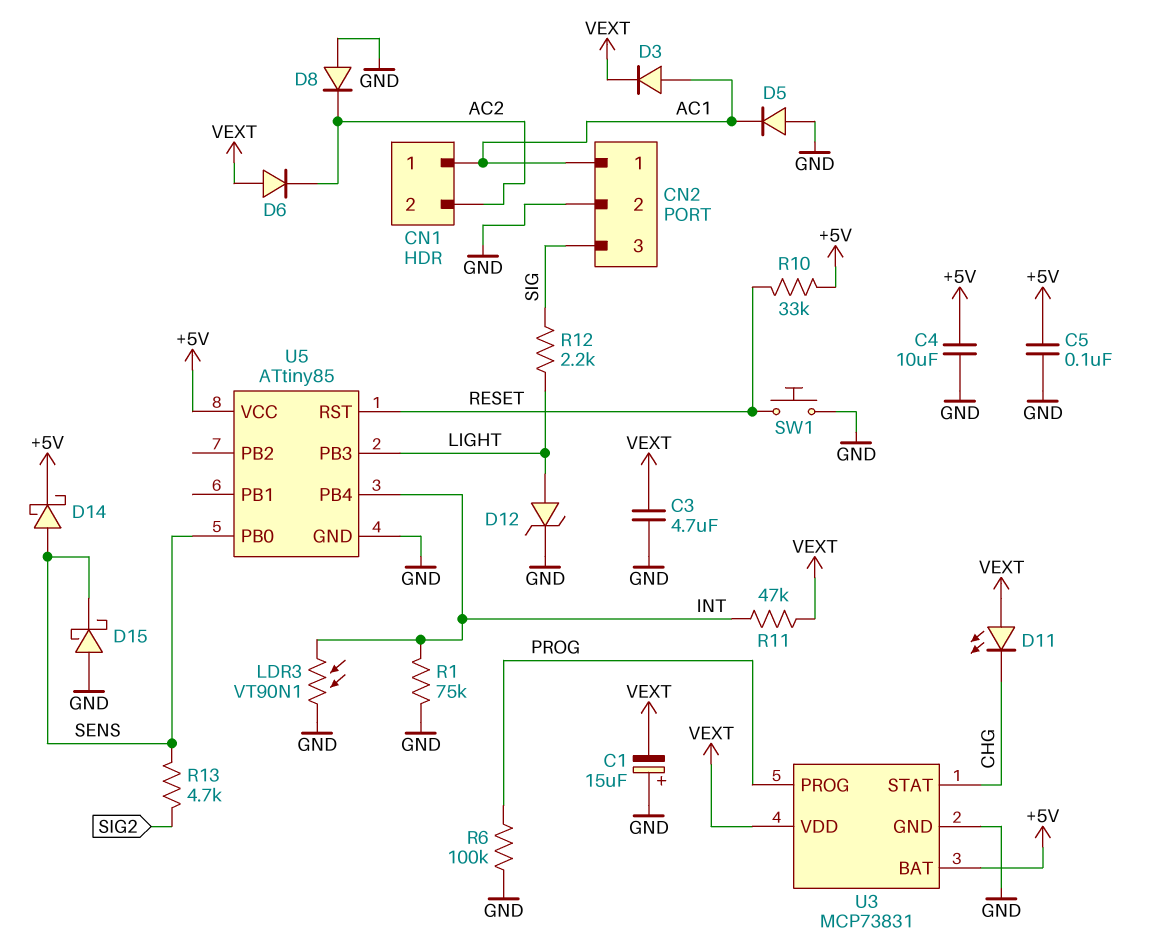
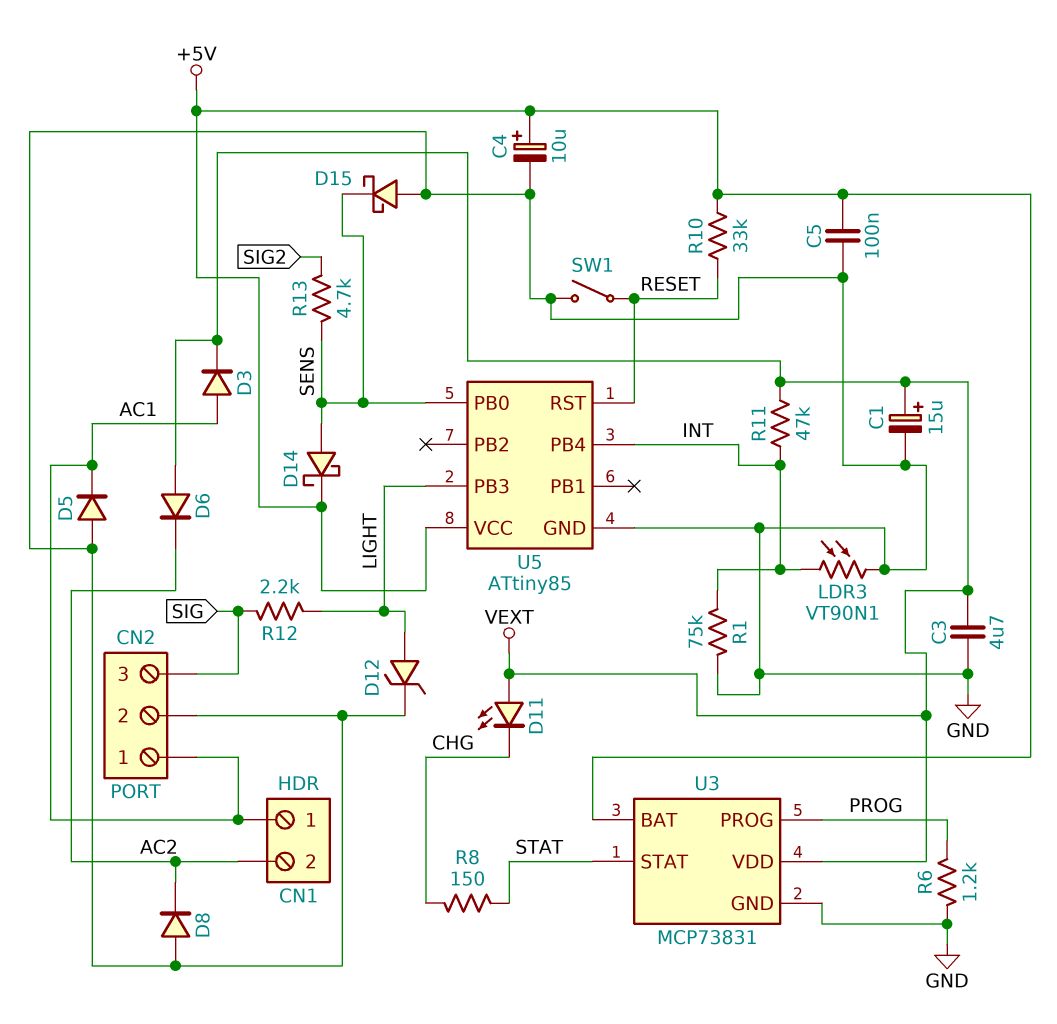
C1: 15uF (plus GND, minus VEXT) -> 15uF (plus VEXT, minus GND)
C4: 10uF (+5V, GND) -> 10uF (plus +5V, minus GND)
R6: 100k (GND, PROG) -> 1.2k (GND, PROG)
R8: none -> 150 (CHG, STAT)
SW1: button (GND, RESET) -> switch (GND, RESET)
U3 pin STAT: CHG -> STAT

